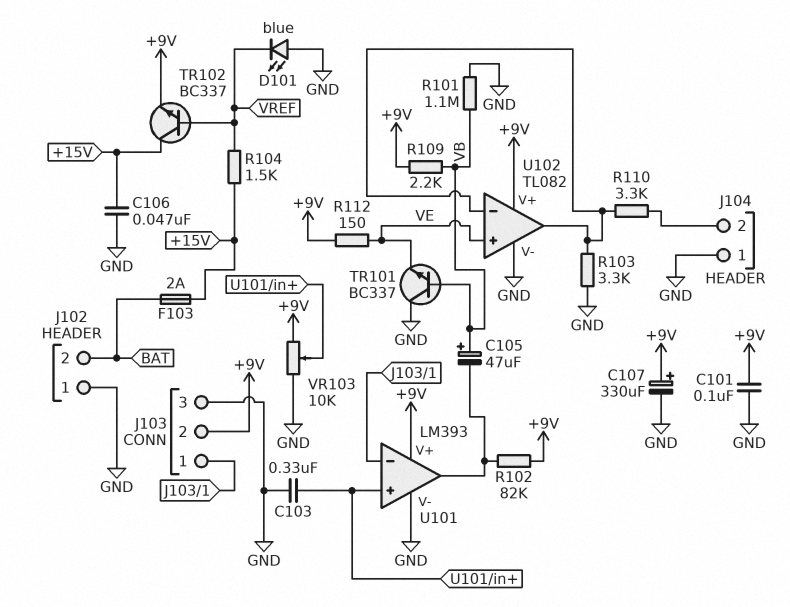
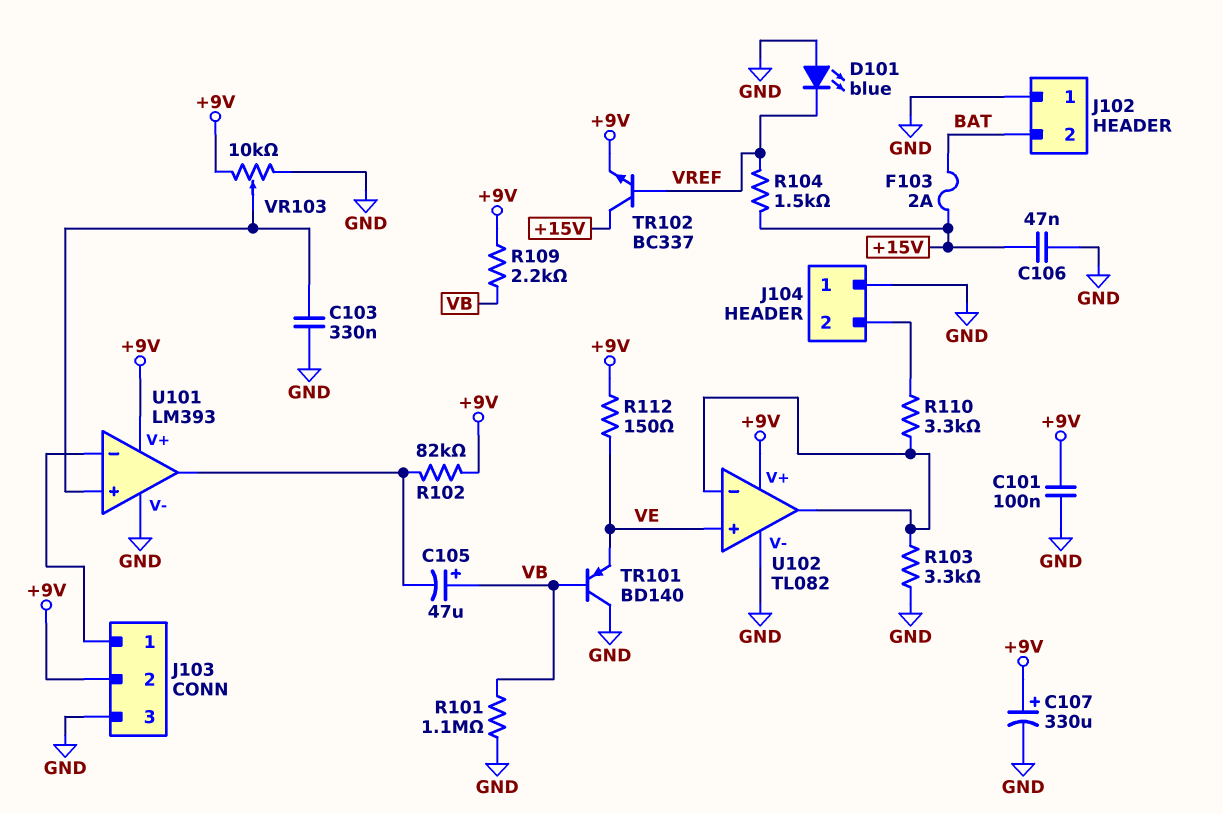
TR101: NPN BC337 (B VB, C GND, E VE) -> PNP BD140 (B VB, C GND, E VE)

